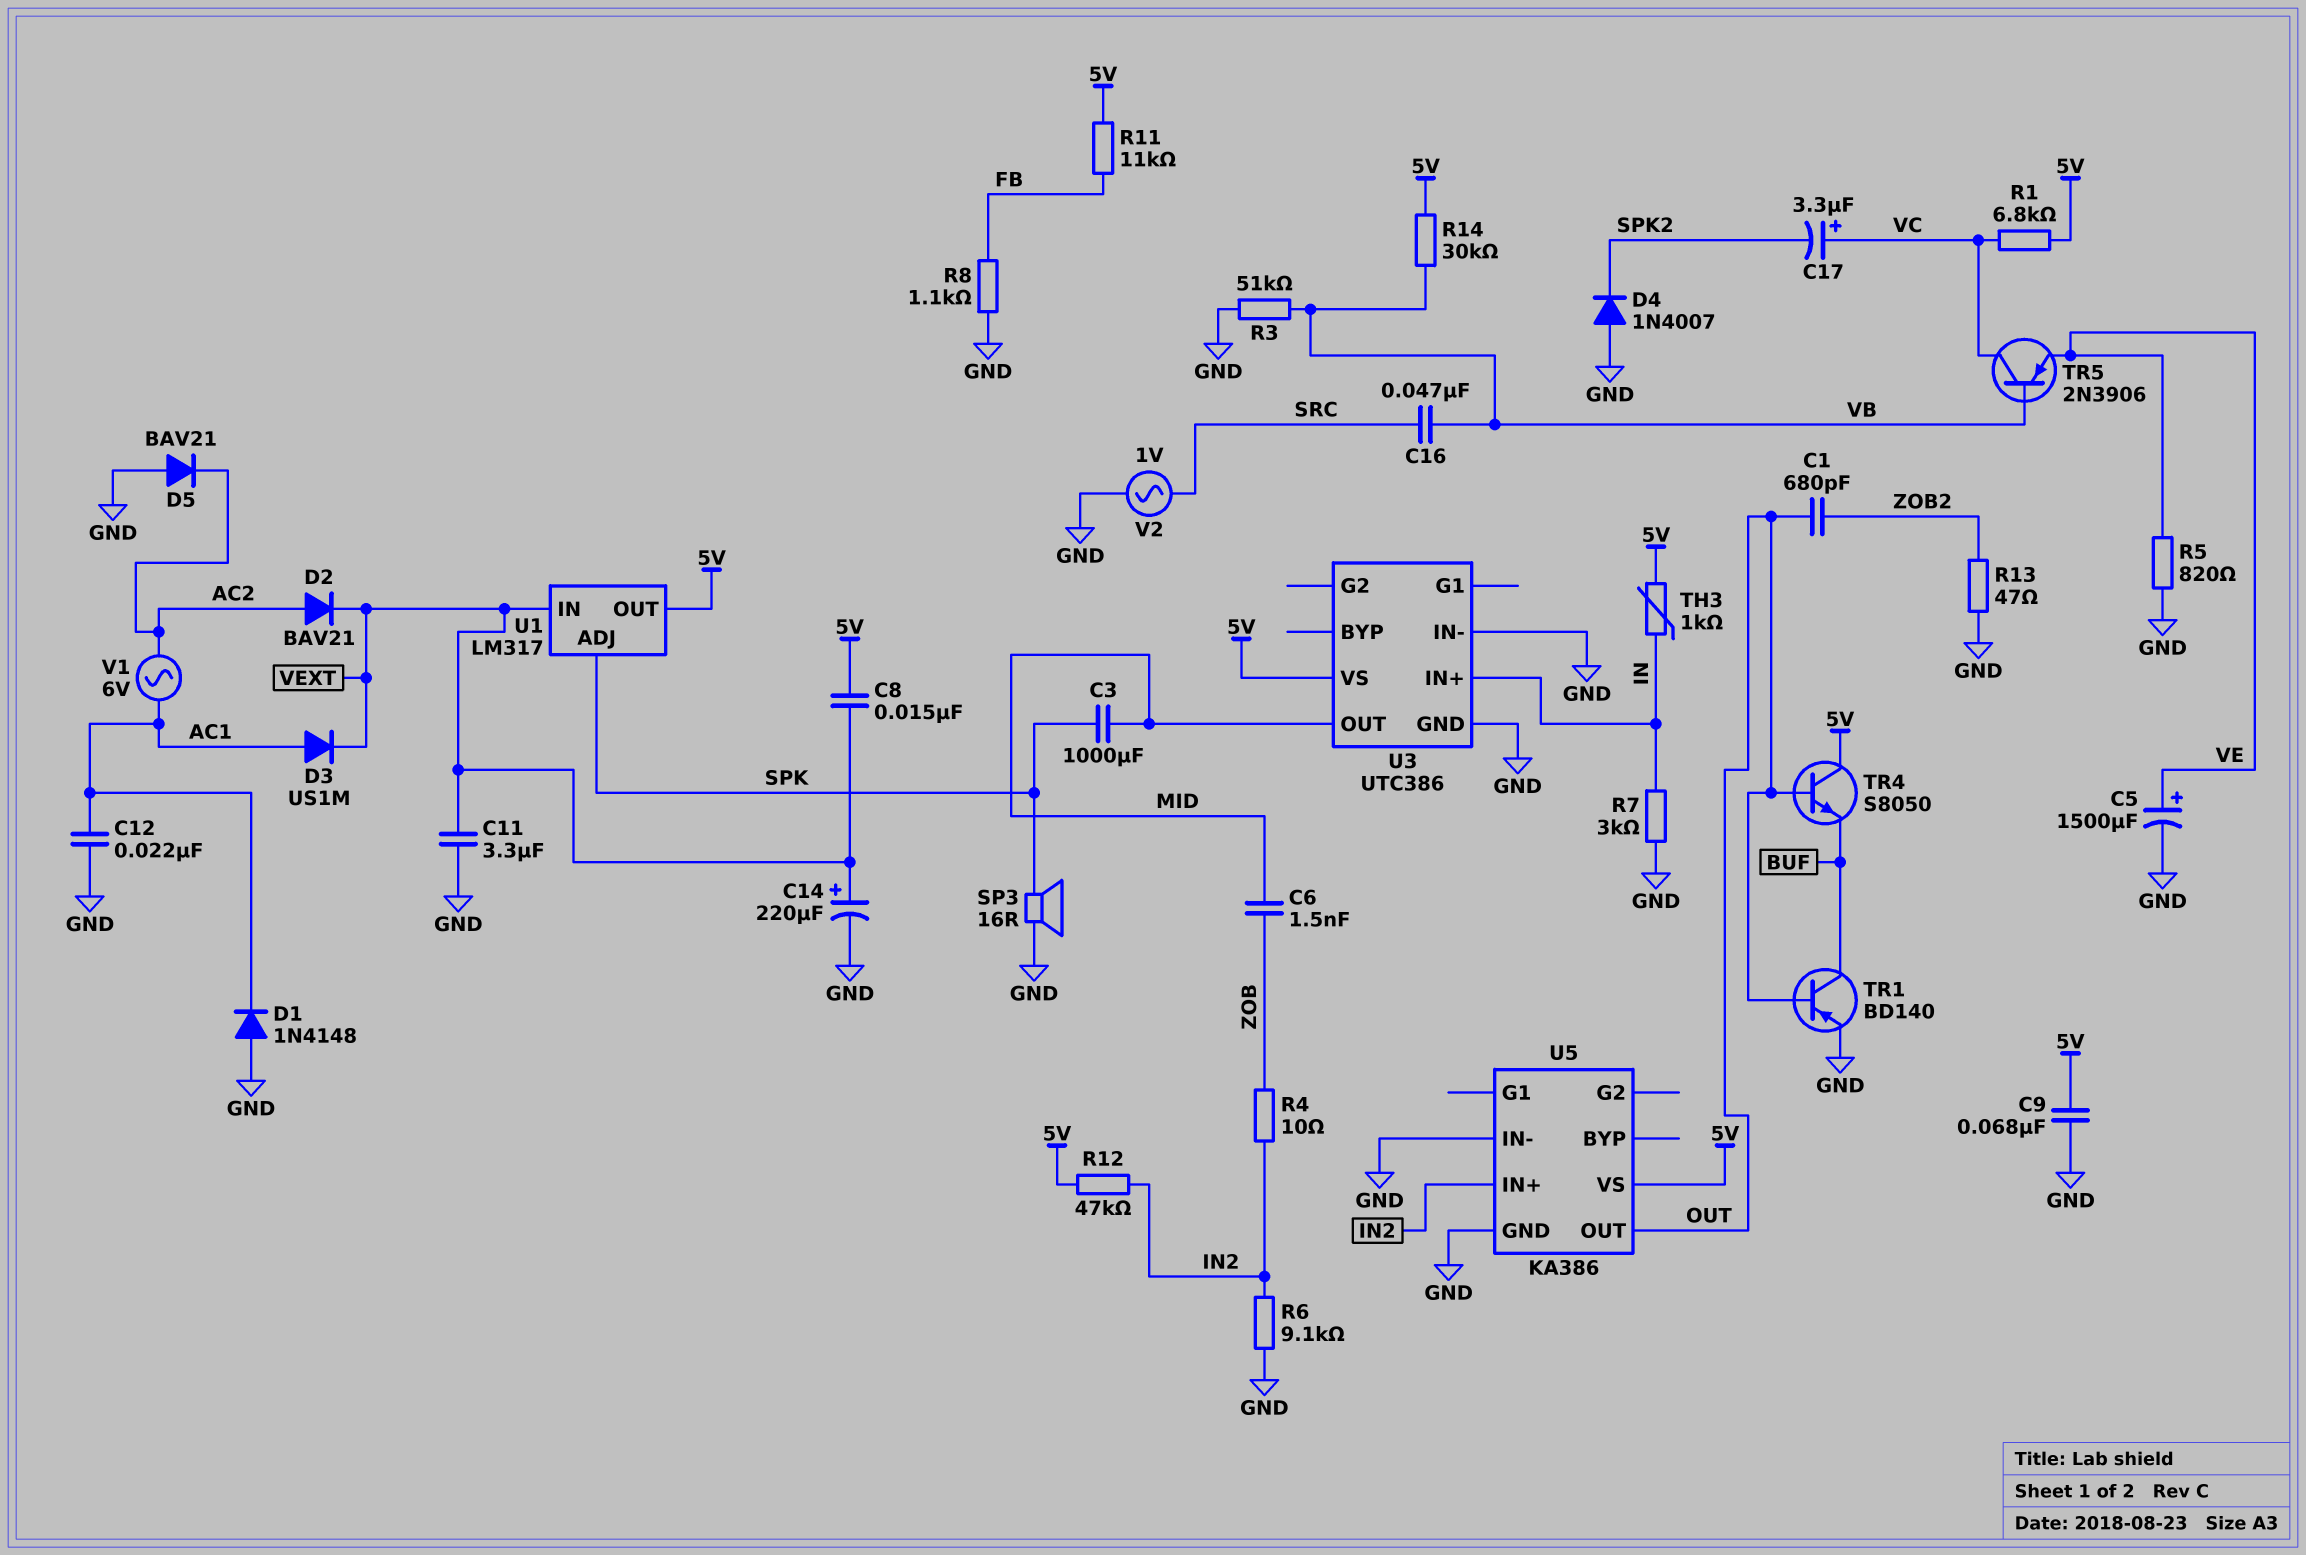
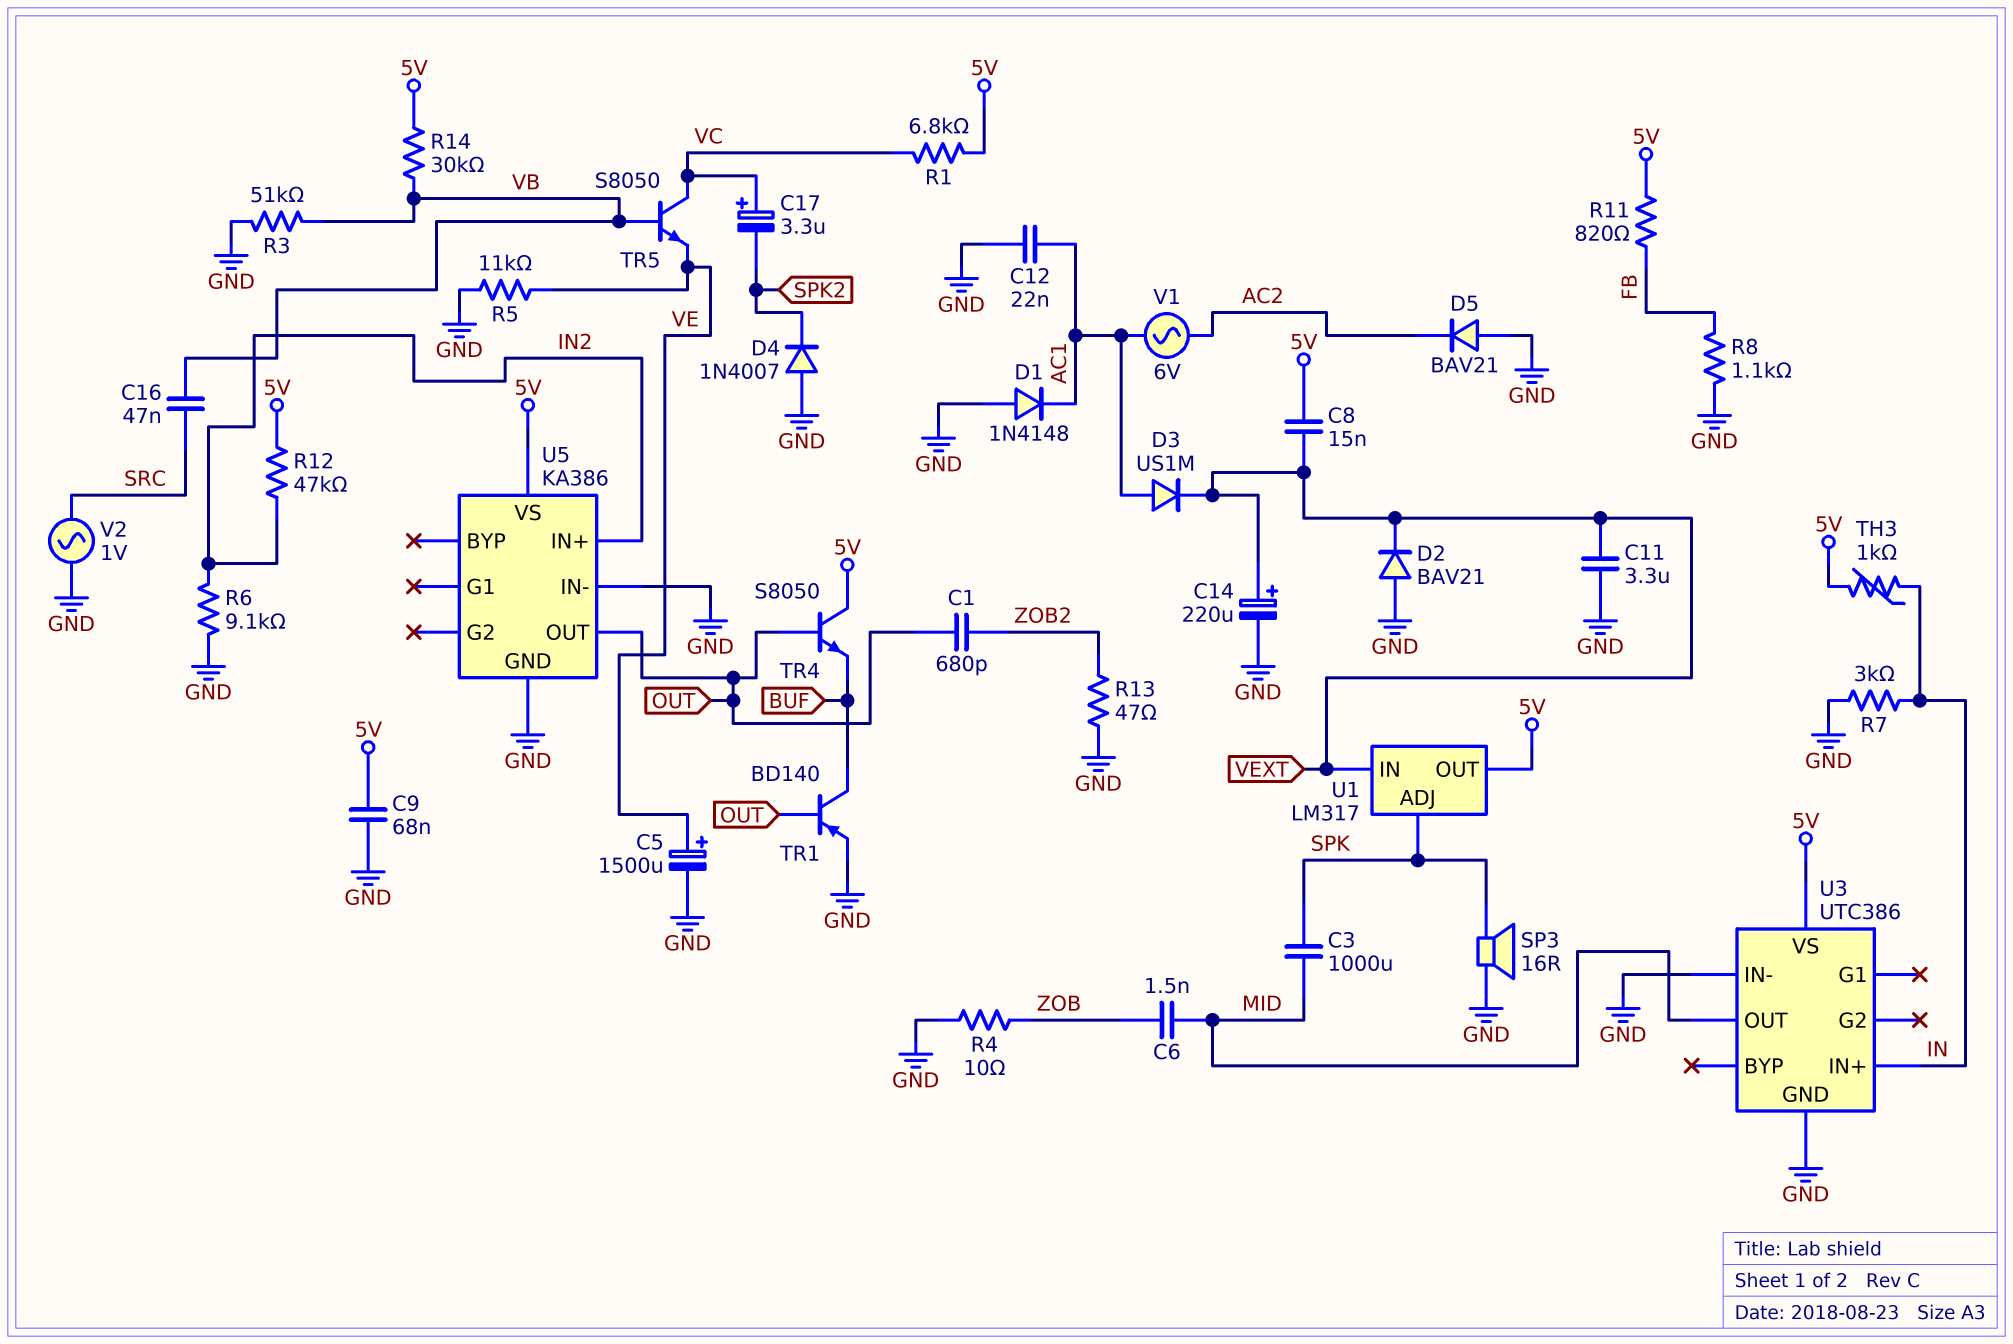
D2: diode BAV21 (A AC2, K VEXT) -> diode BAV21 (A GND, K VEXT)
R4: 10 (IN2, ZOB) -> 10 (GND, ZOB)
R5: 820 (GND, VE) -> 11k (GND, VE)
R11: 11k (5V, FB) -> 820 (5V, FB)
TR5: PNP 2N3906 (B VB, C VC, E VE) -> NPN S8050 (B VB, C VC, E VE)

